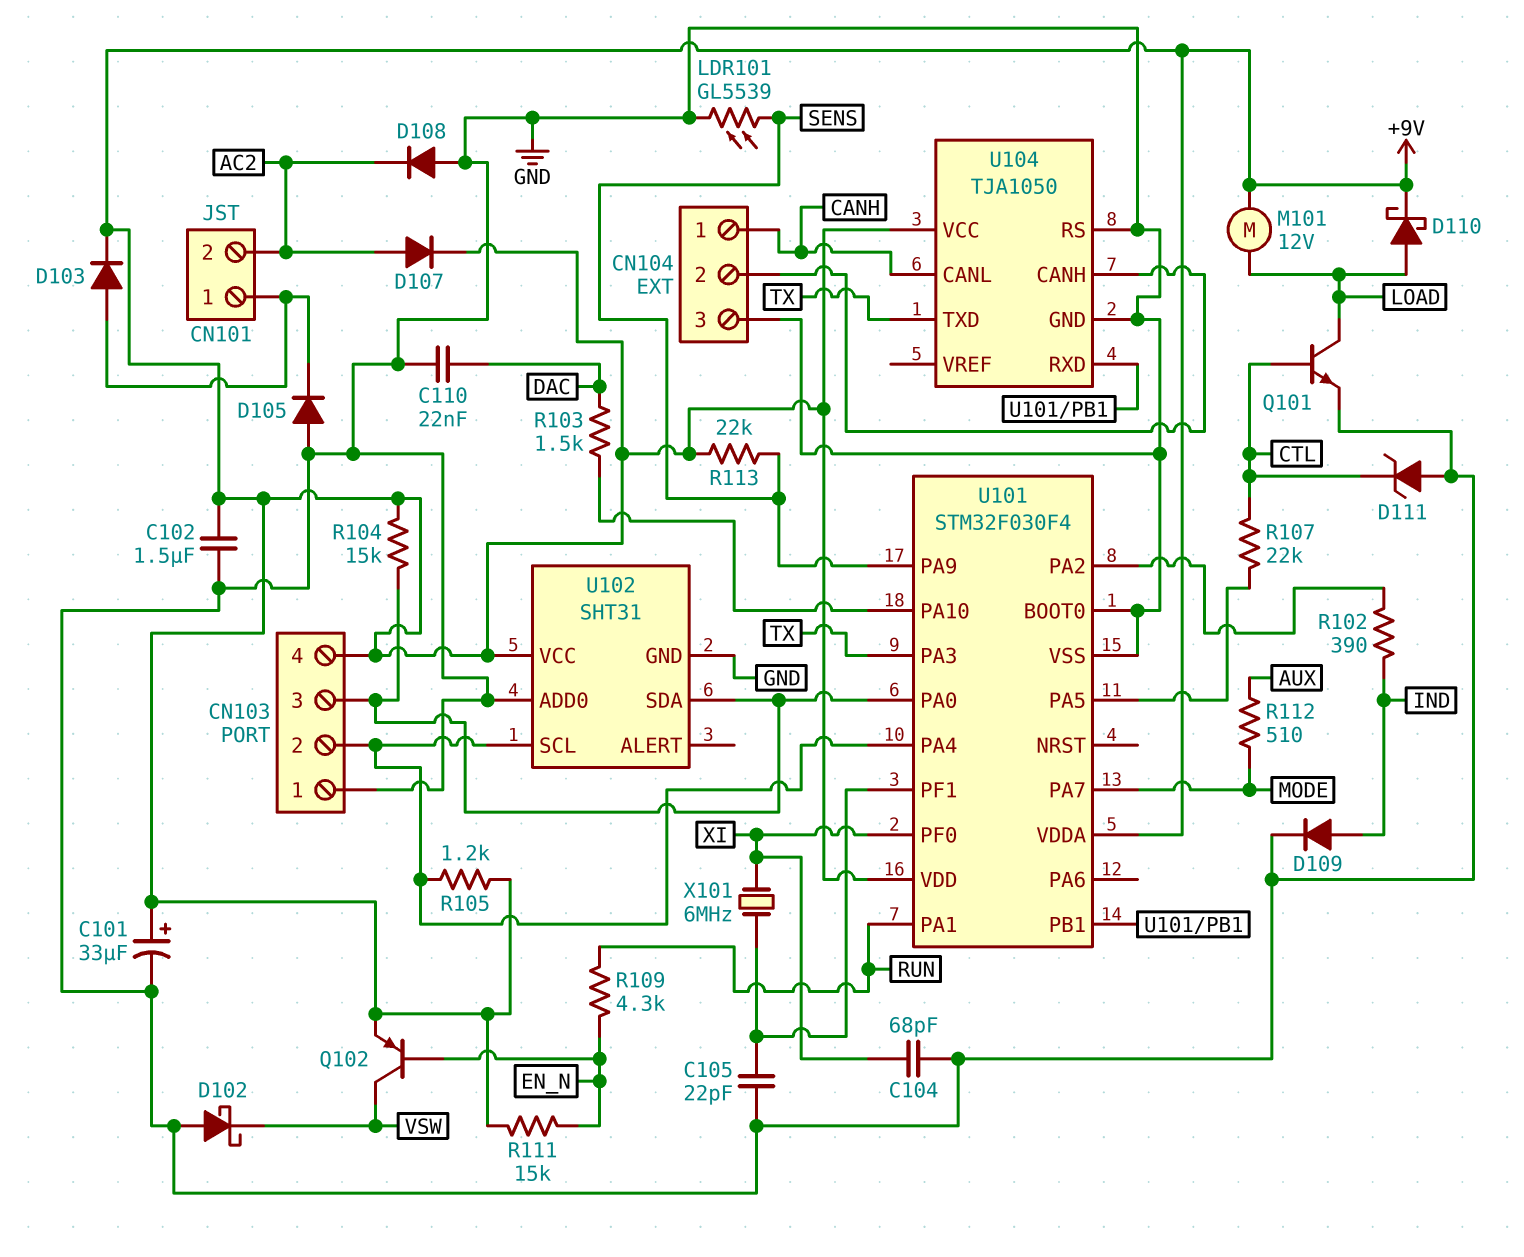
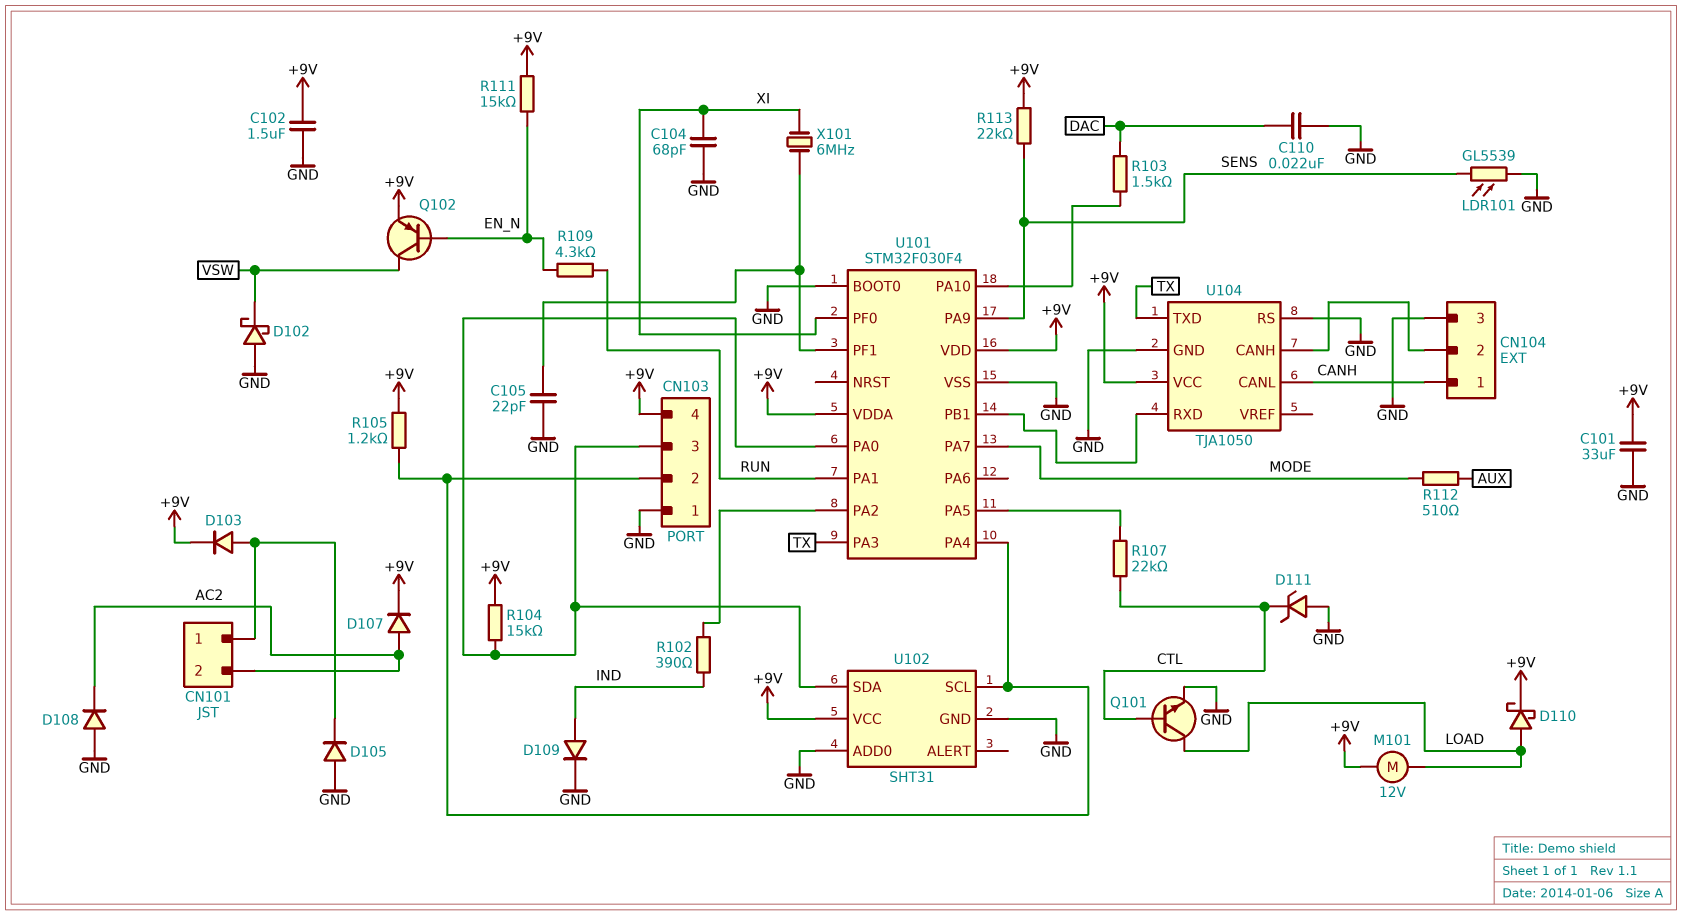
C101: 33uF (plus +9V, minus GND) -> 33uF (+9V, GND)

